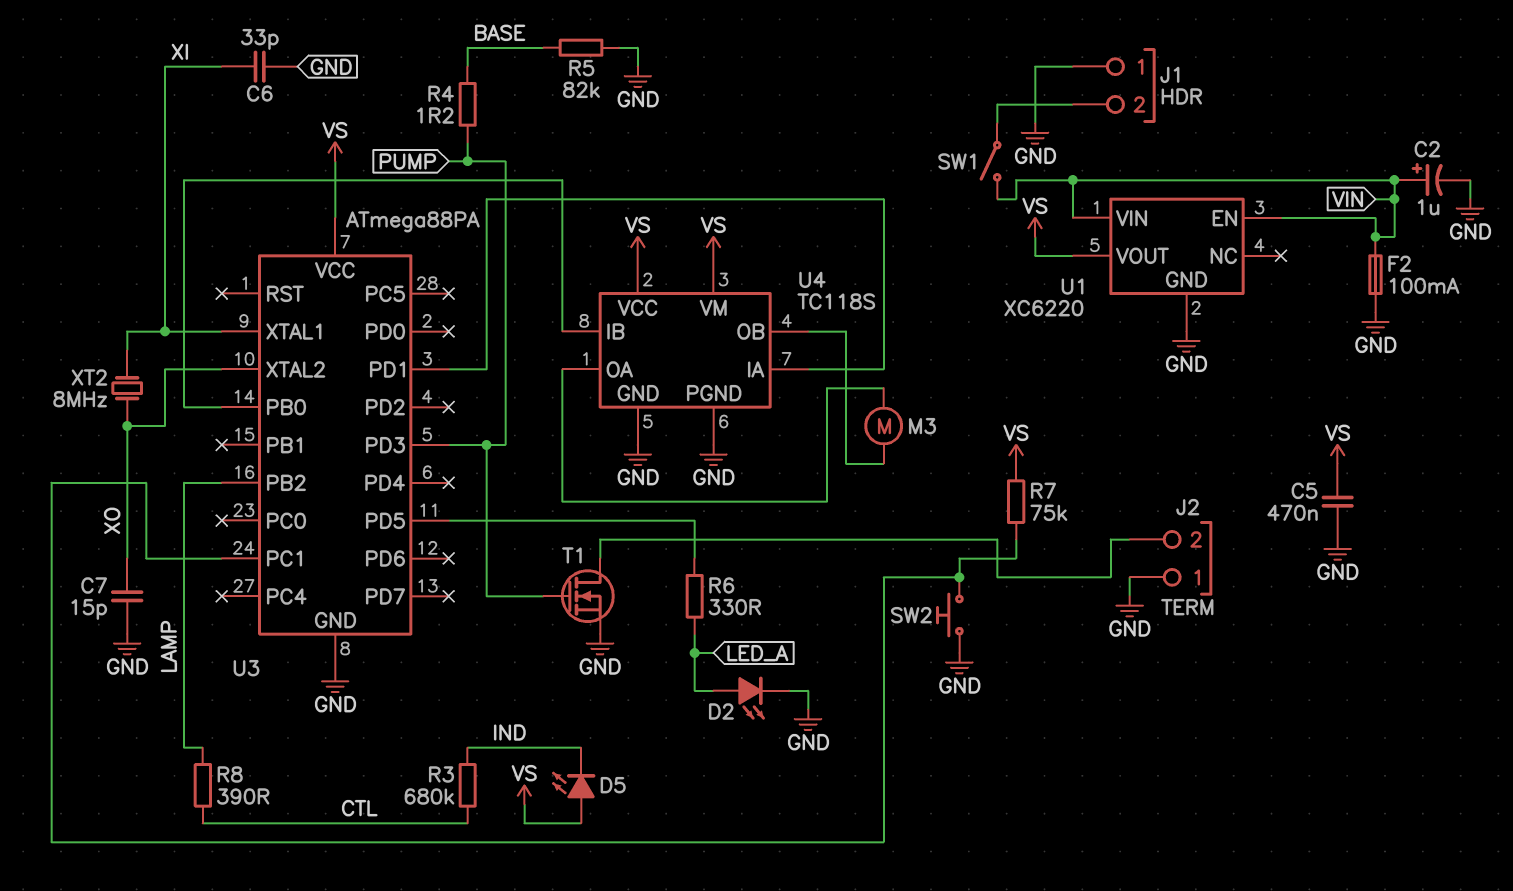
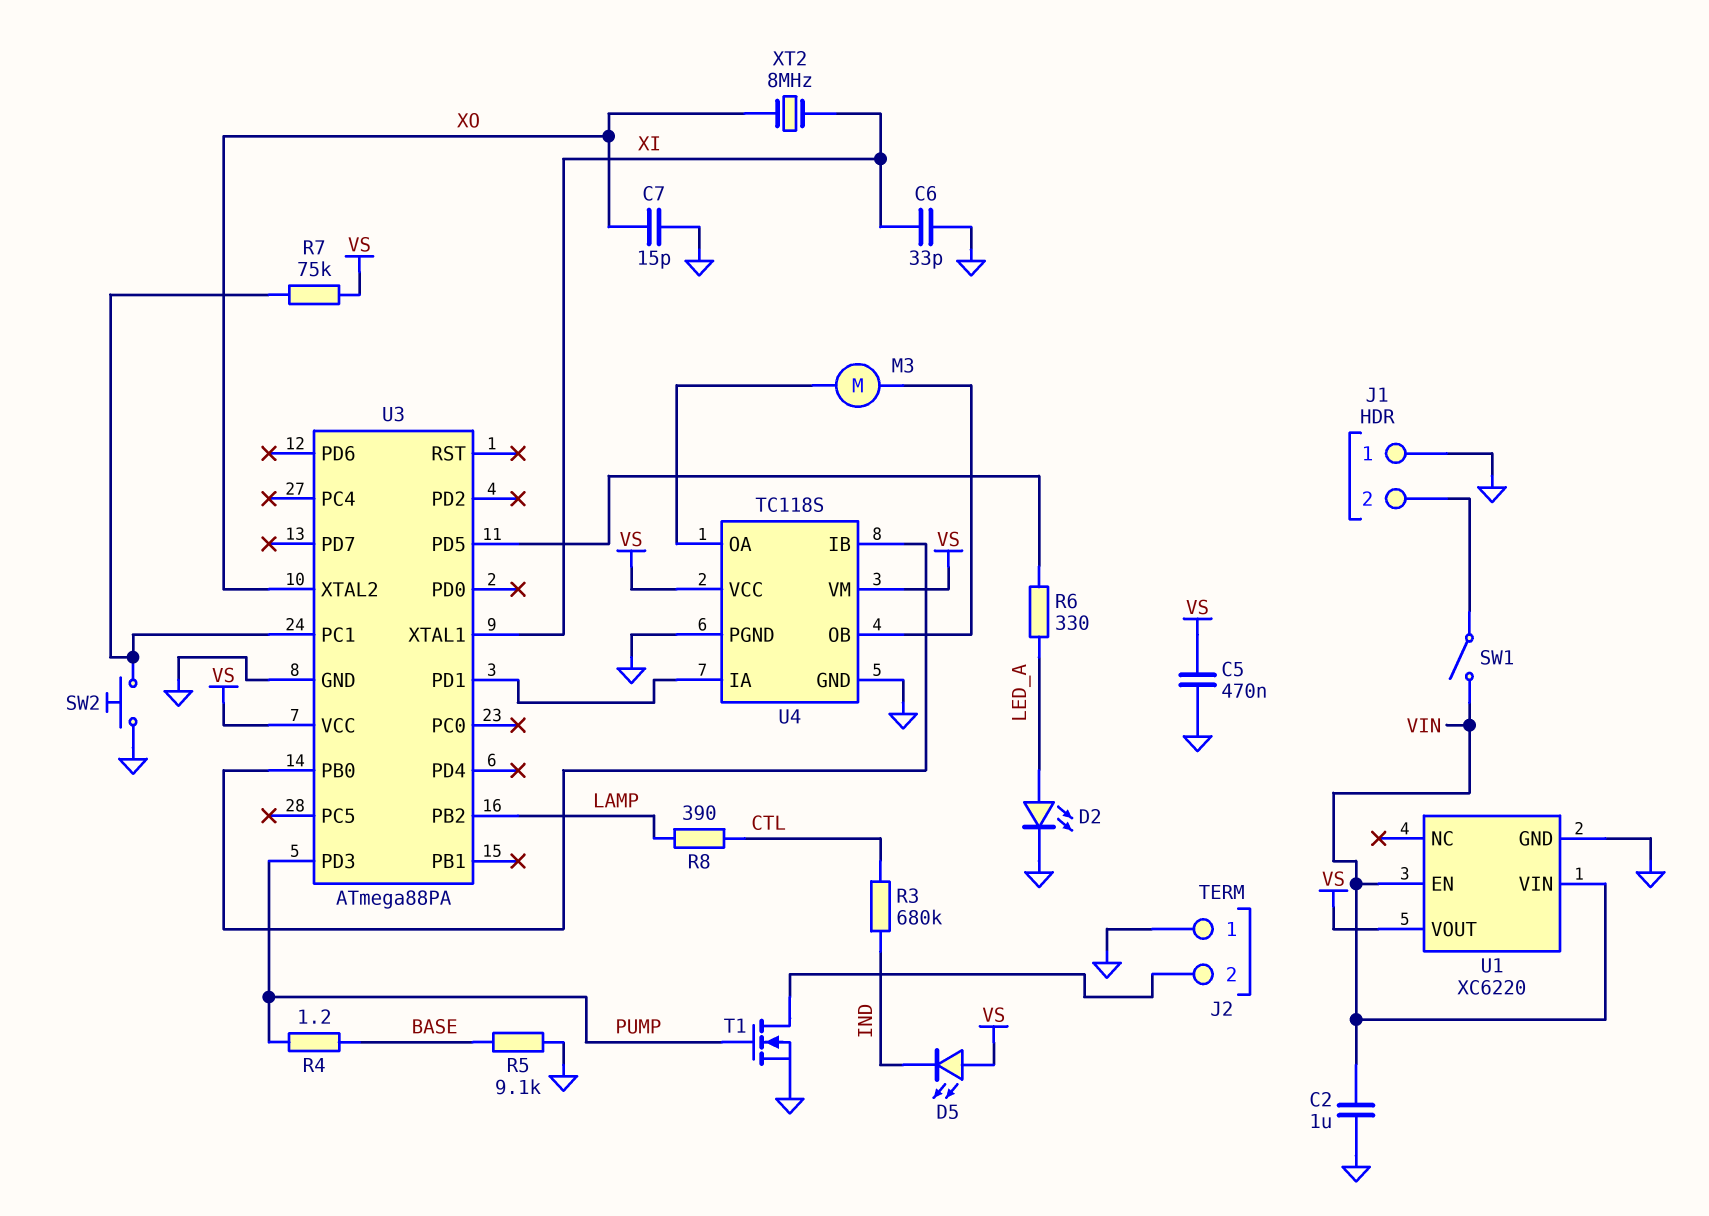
C2: 1uF (plus VIN, minus GND) -> 1uF (GND, VIN)
F2: 100mA (GND, VIN) -> none
R5: 82k (BASE, GND) -> 9.1k (BASE, GND)

